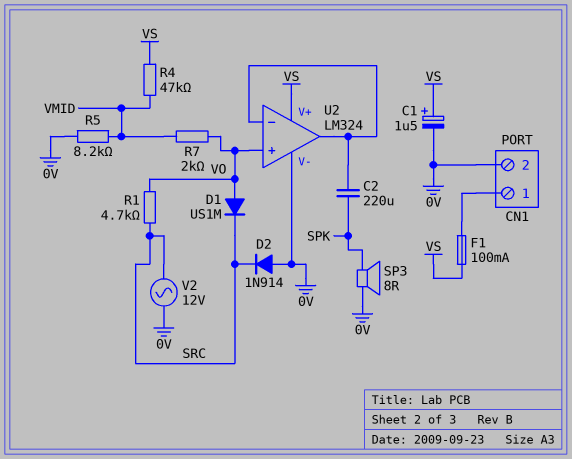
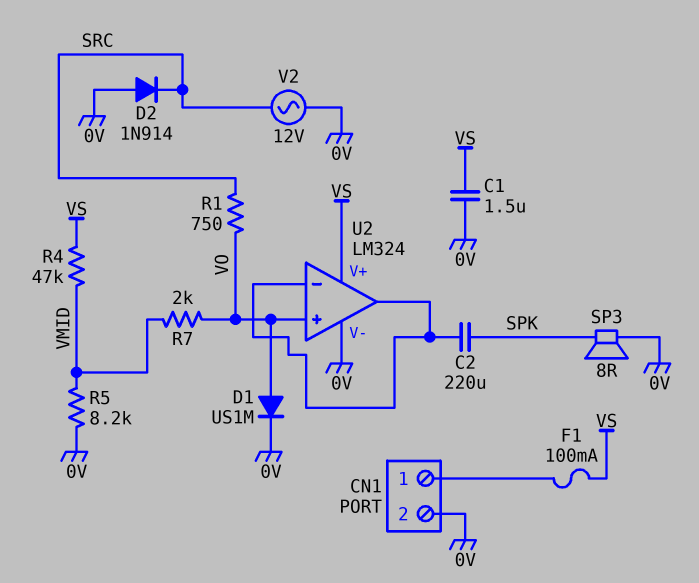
C1: 1.5uF (plus VS, minus 0V) -> 1.5uF (0V, VS)
D1: diode US1M (A VO, K SRC) -> diode US1M (A VO, K 0V)
R1: 4.7k (SRC, VO) -> 750 (SRC, VO)

